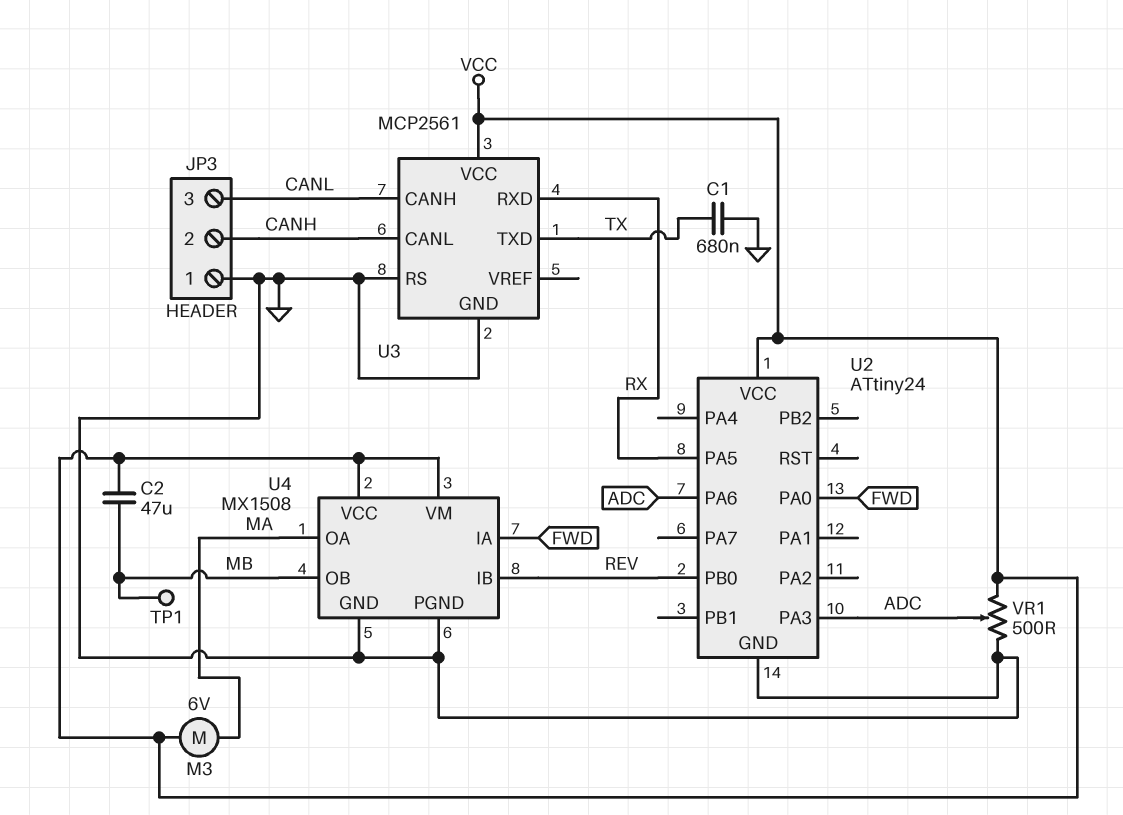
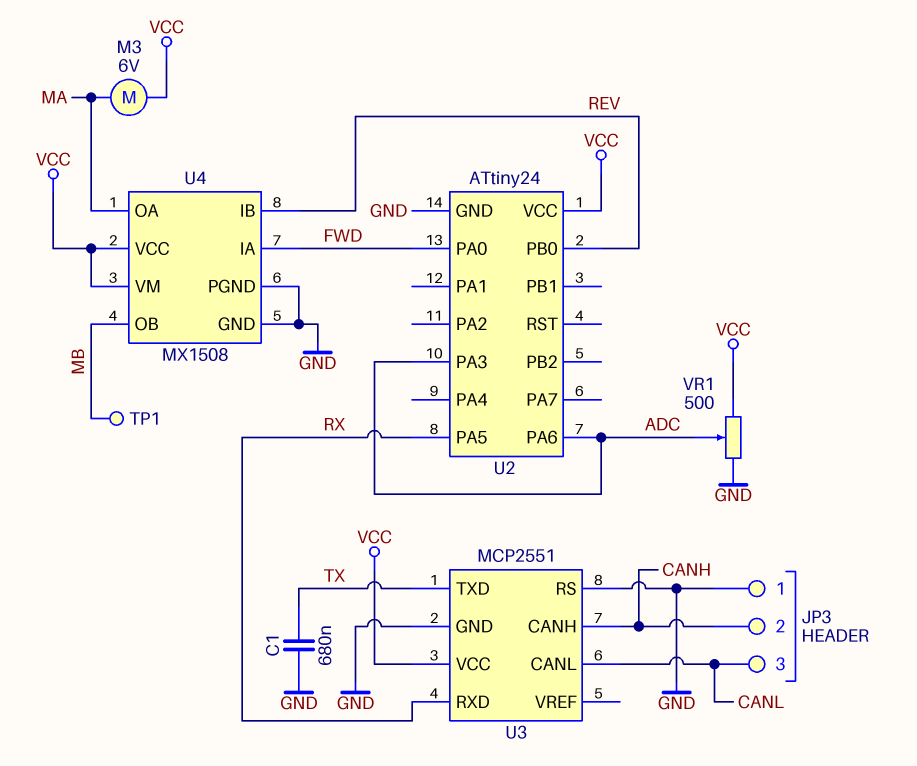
C2: 47uF (MB, VCC) -> none
U3: MCP2561 -> MCP2551
U3 pin CANH: CANL -> CANH
U3 pin CANL: CANH -> CANL

